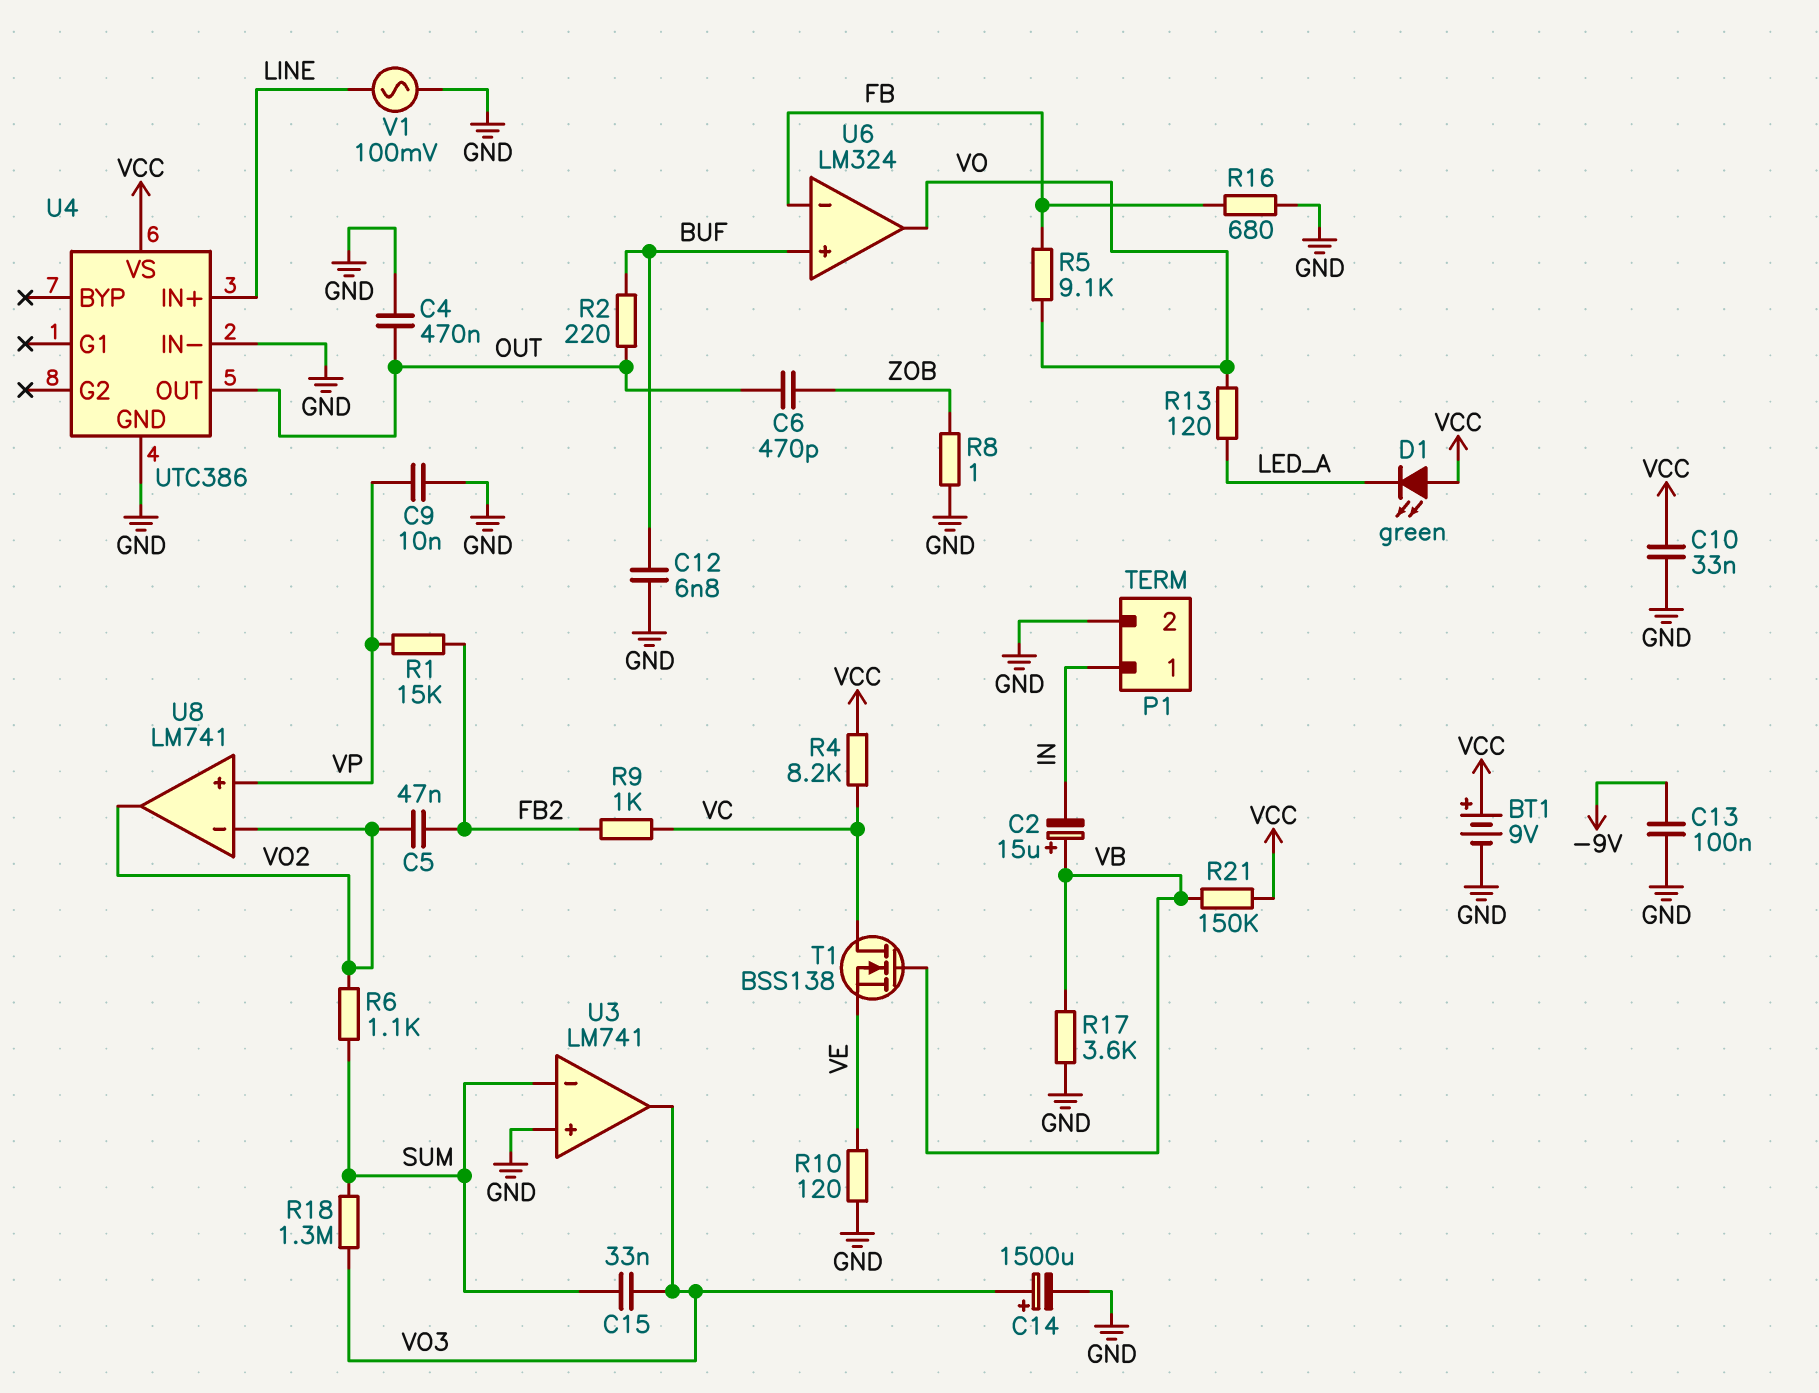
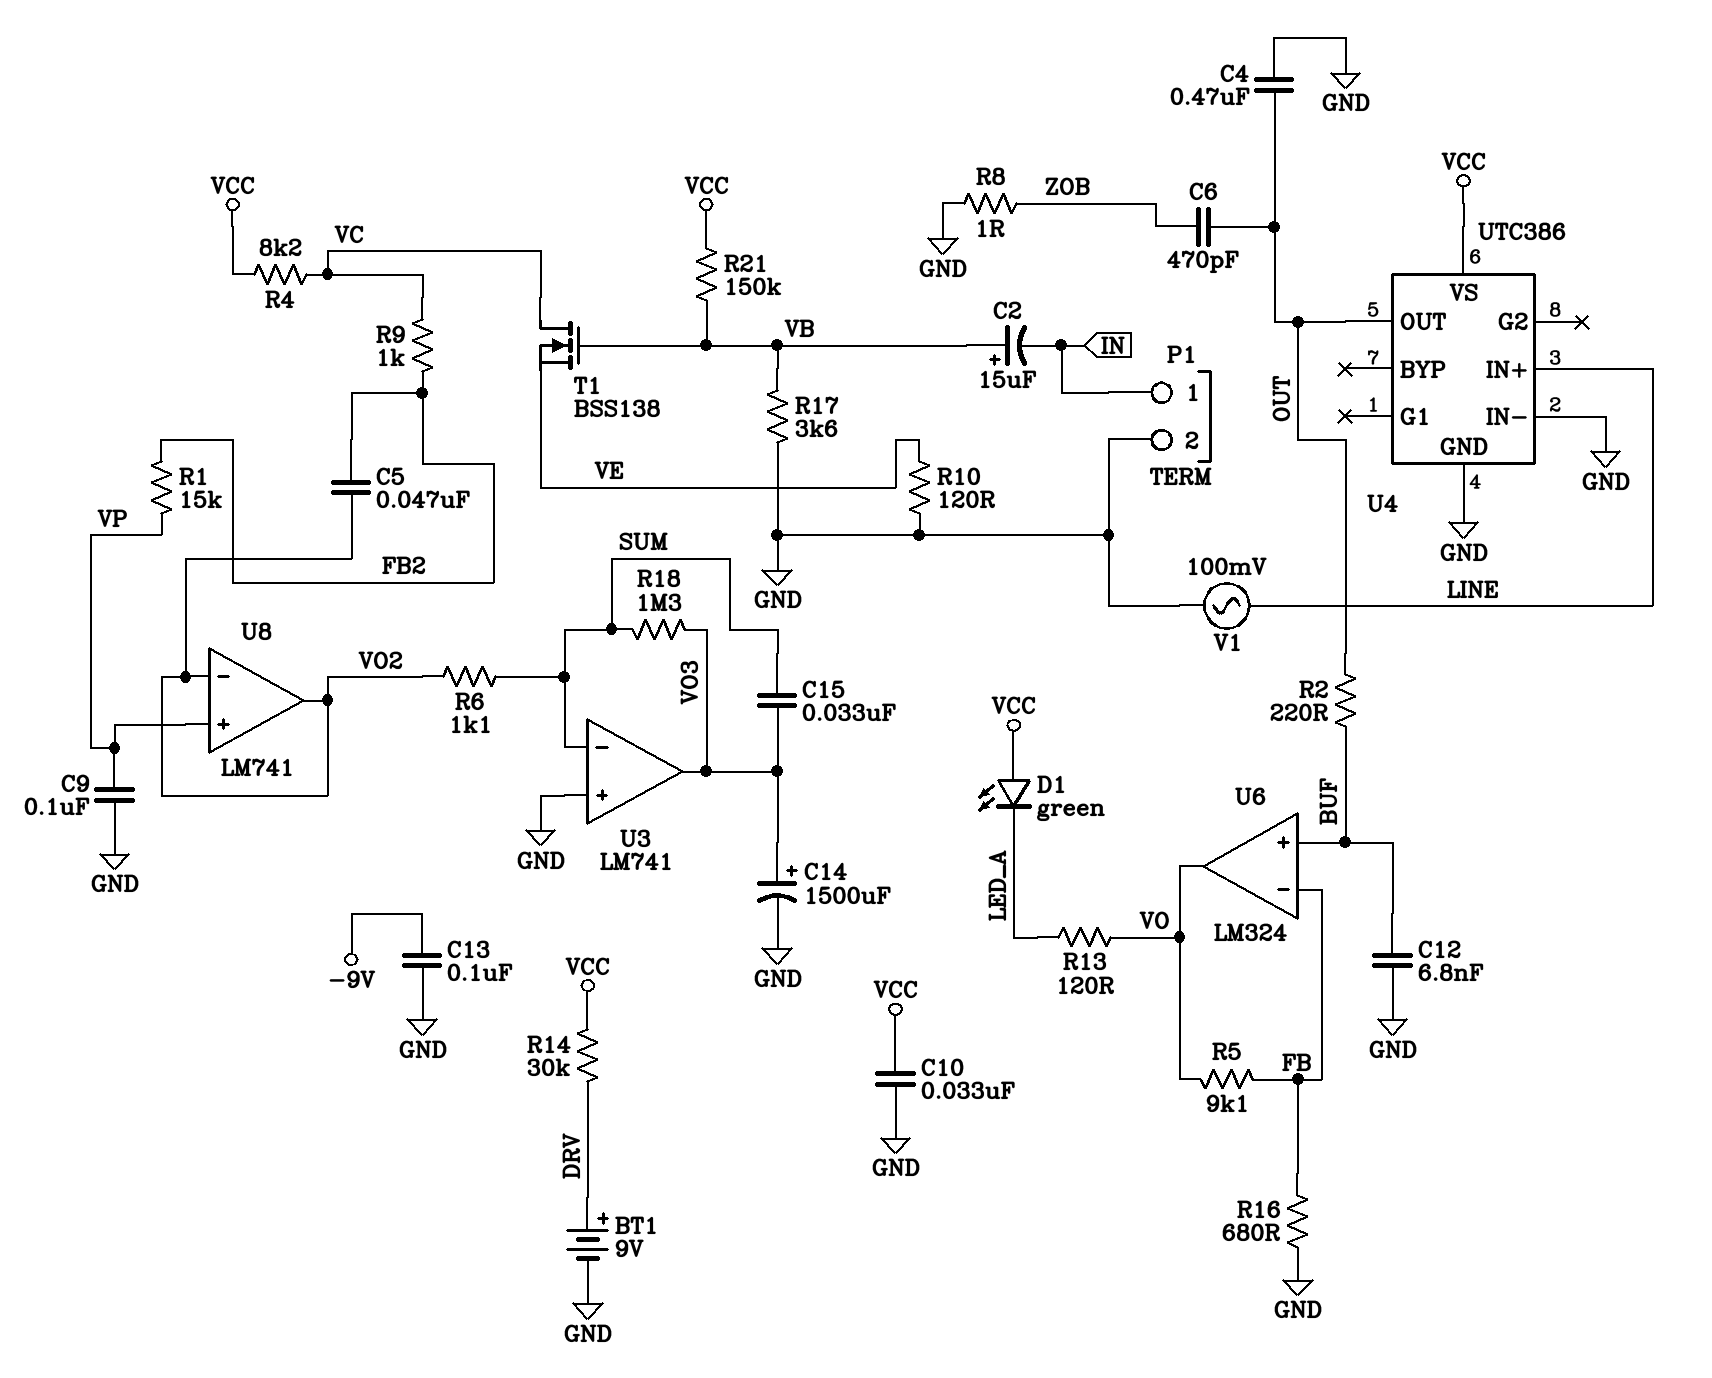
BT1: 9V (plus VCC, minus GND) -> 9V (plus DRV, minus GND)
C9: 10nF (GND, VP) -> 100nF (GND, VP)
R14: none -> 30k (DRV, VCC)

